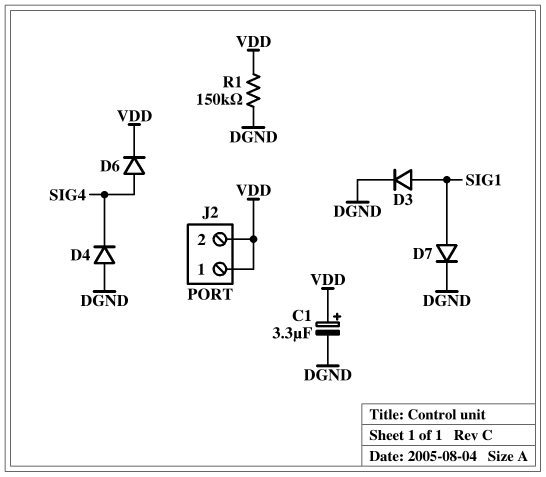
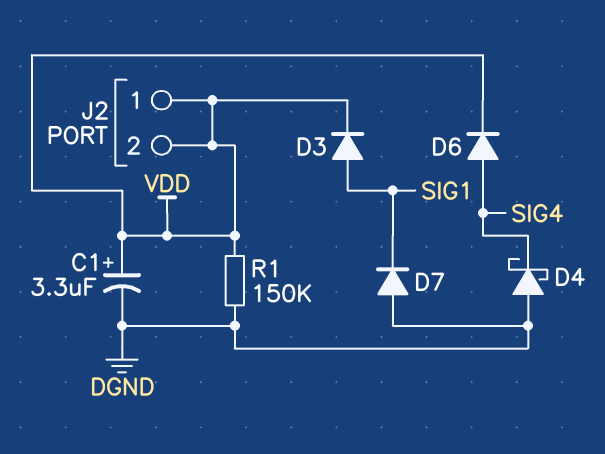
D3: diode (A SIG1, K DGND) -> diode (A SIG1, K VDD)
D4: diode (A DGND, K SIG4) -> schottky (A DGND, K SIG4)
D7: diode (A SIG1, K DGND) -> diode (A DGND, K SIG1)

